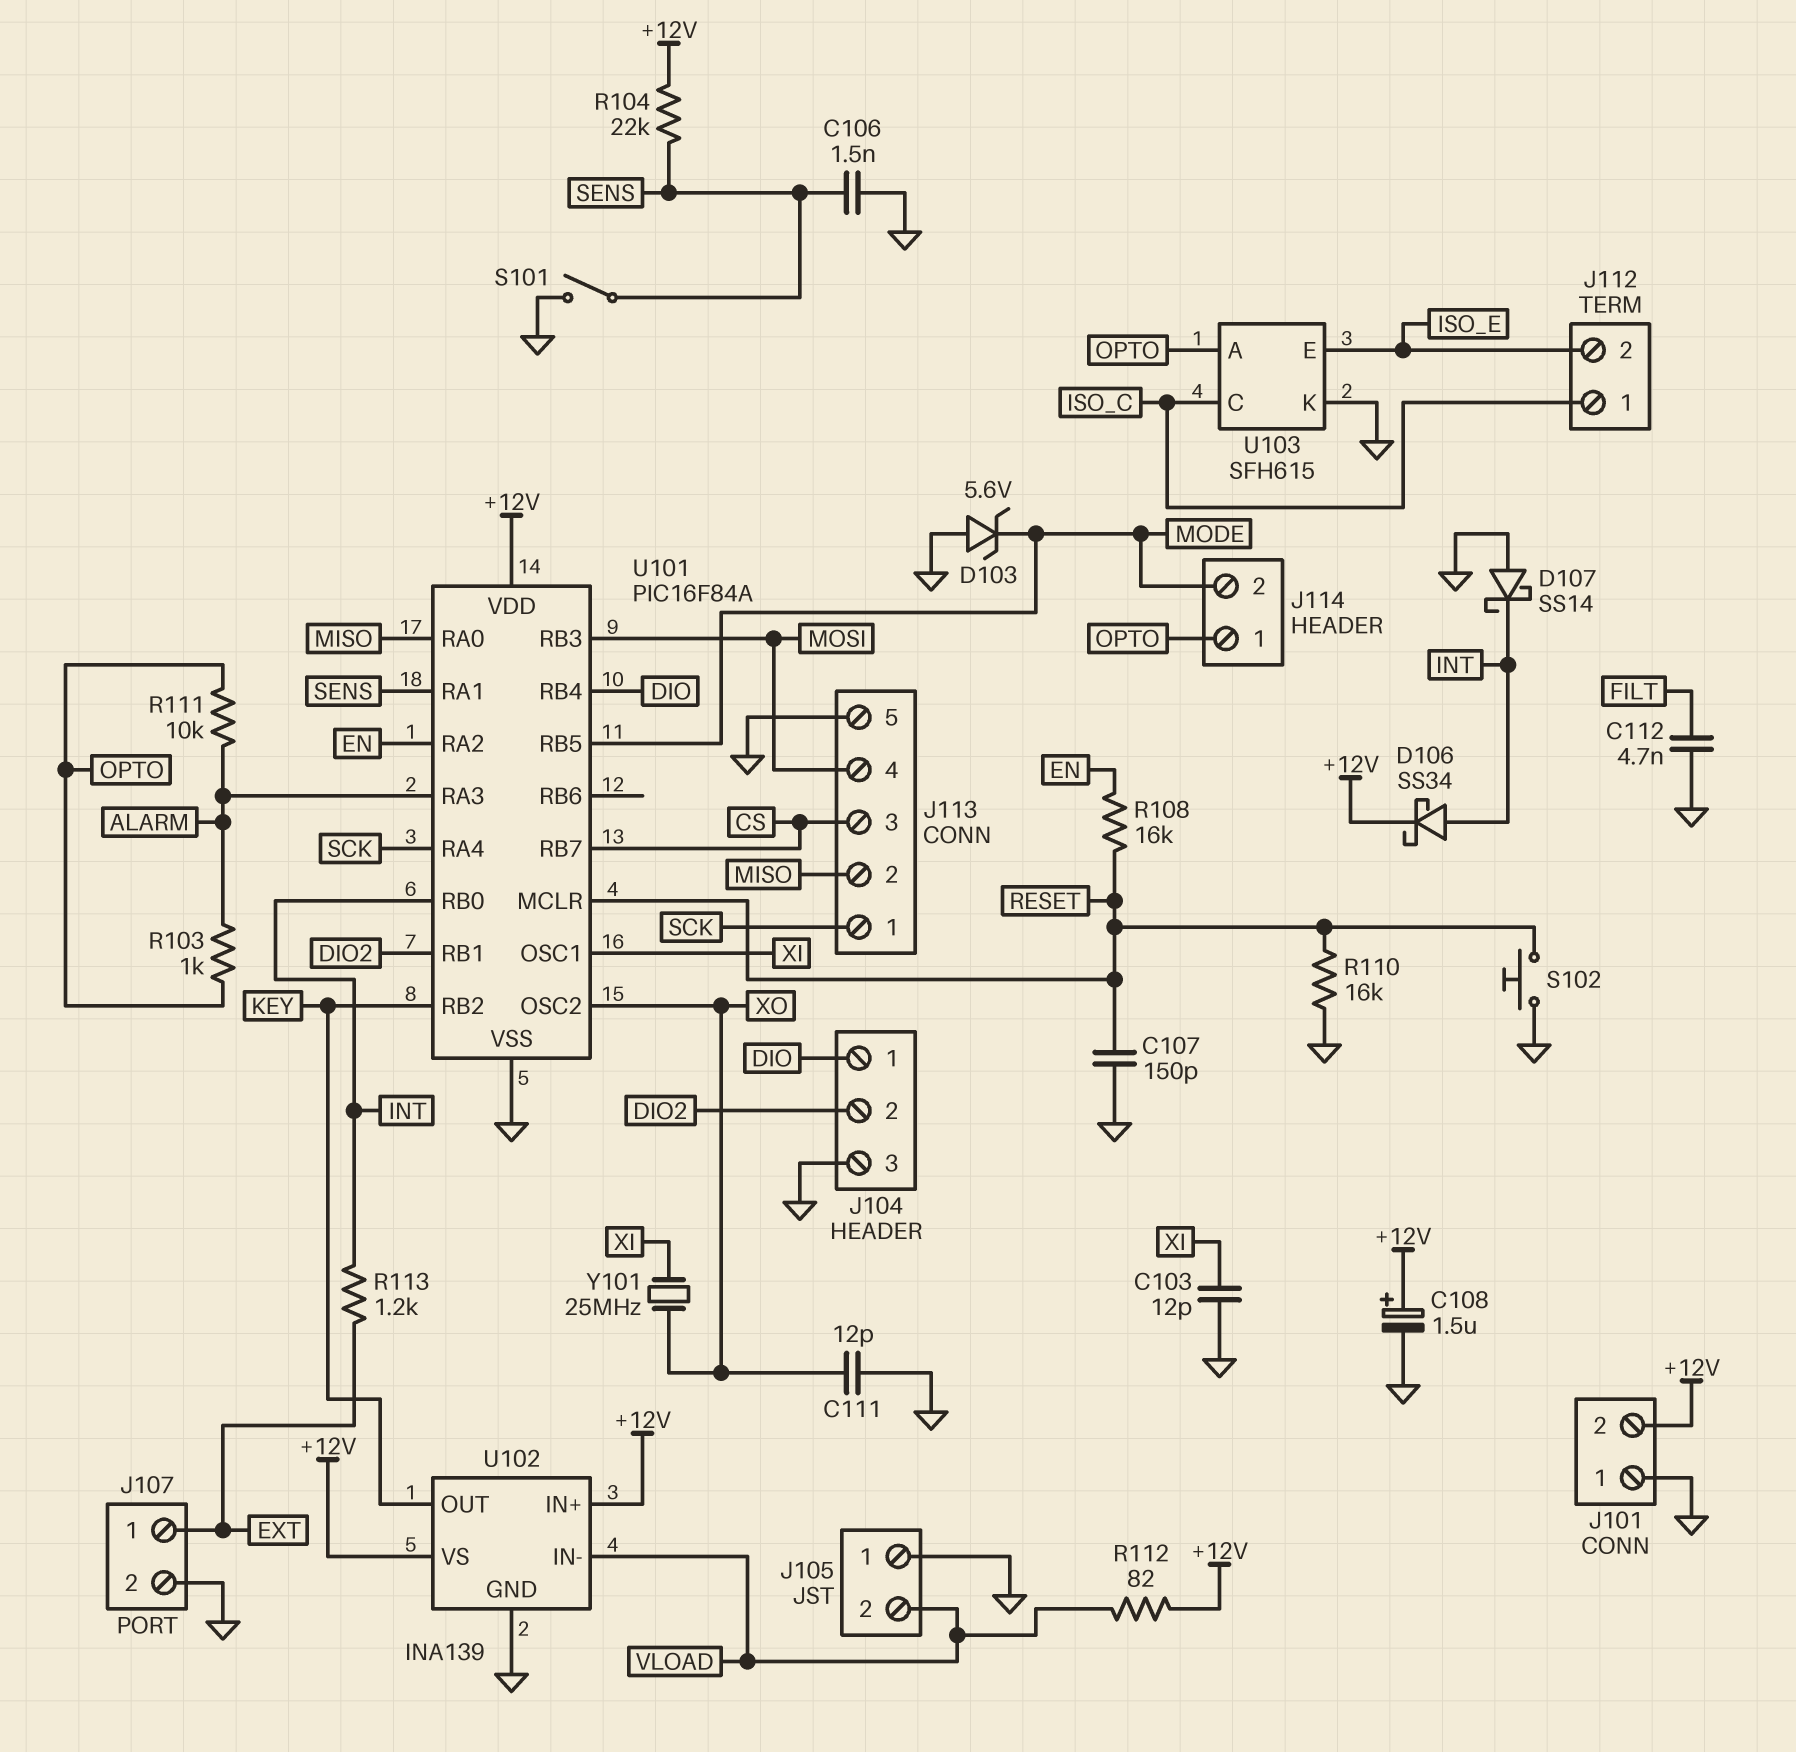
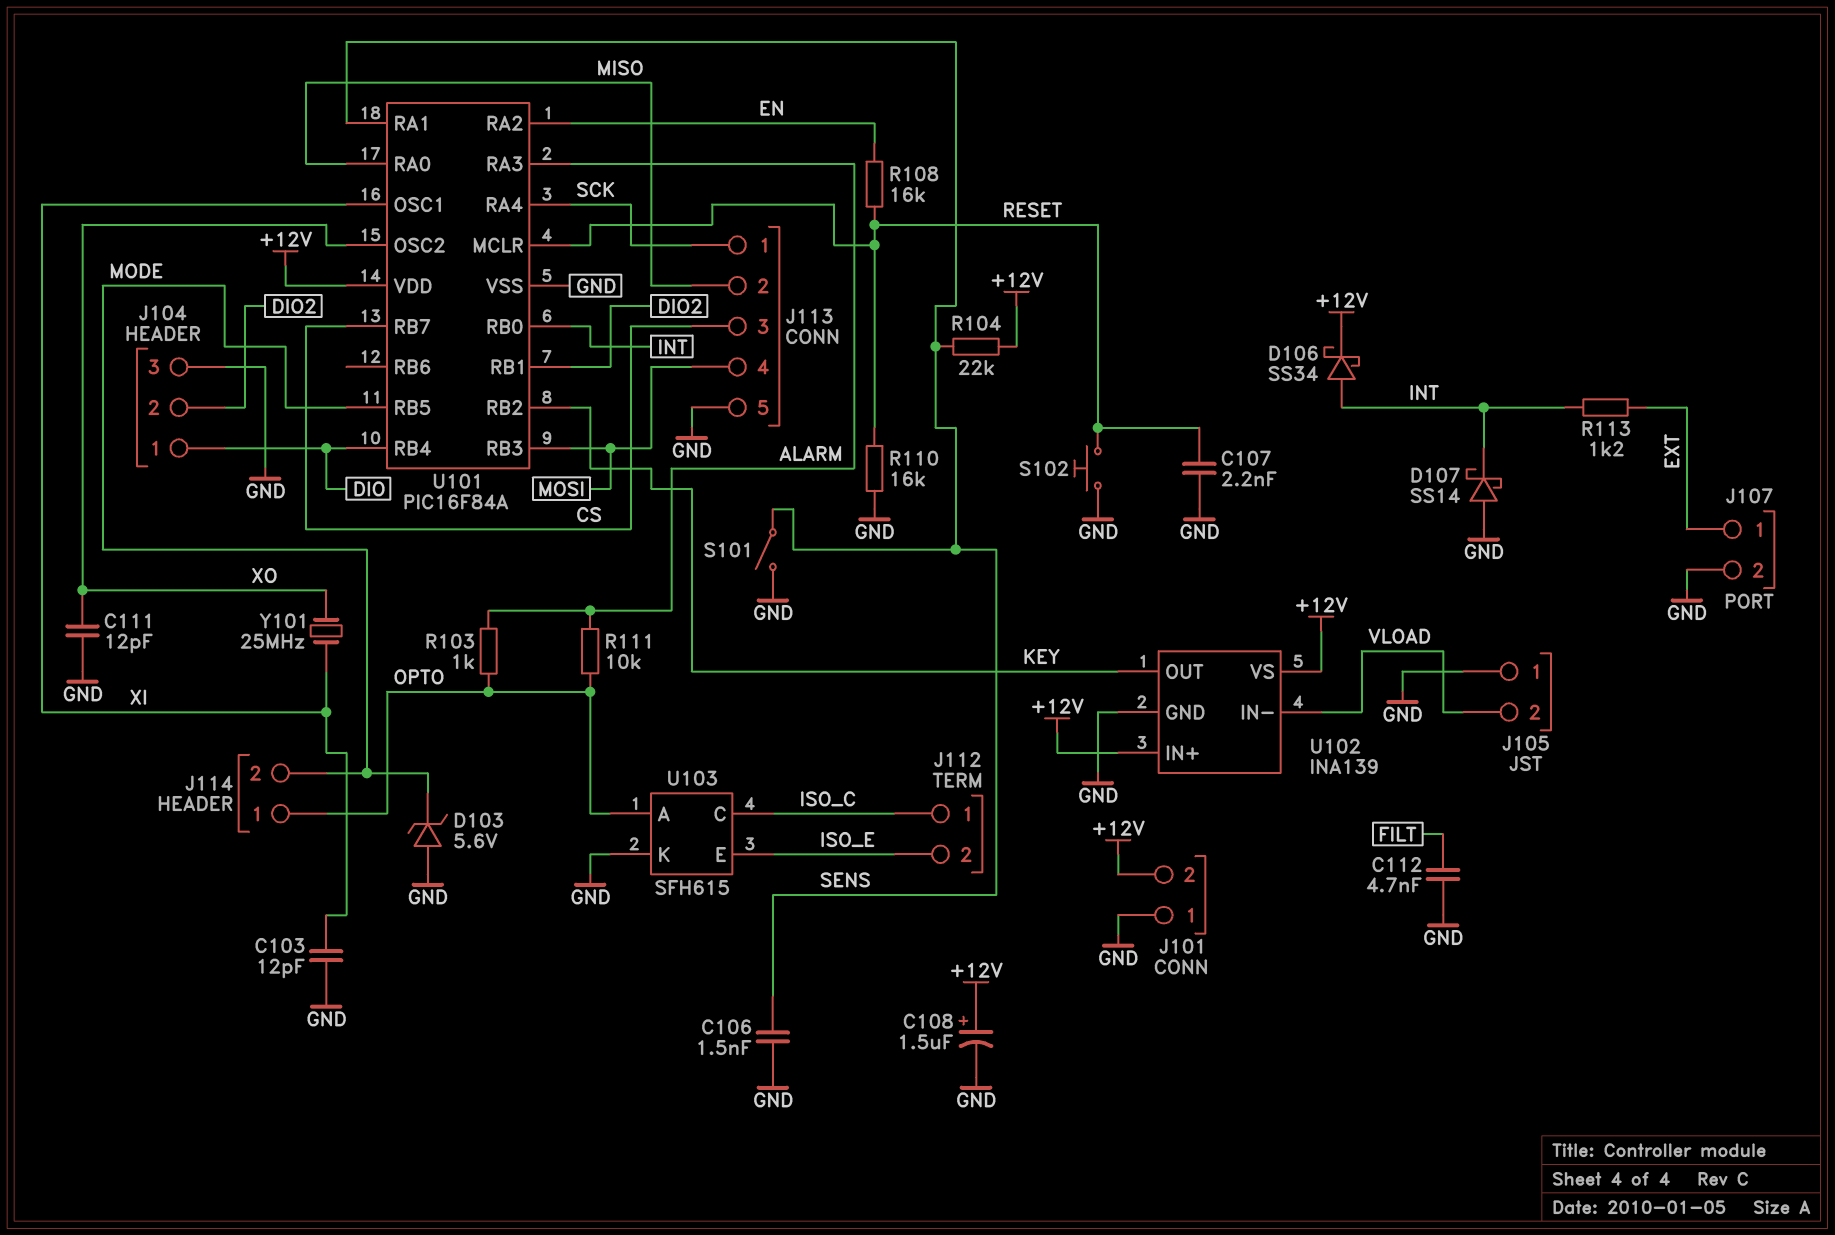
C107: 150pF (GND, RESET) -> 2.2nF (GND, RESET)
R112: 82 (+12V, VLOAD) -> none

